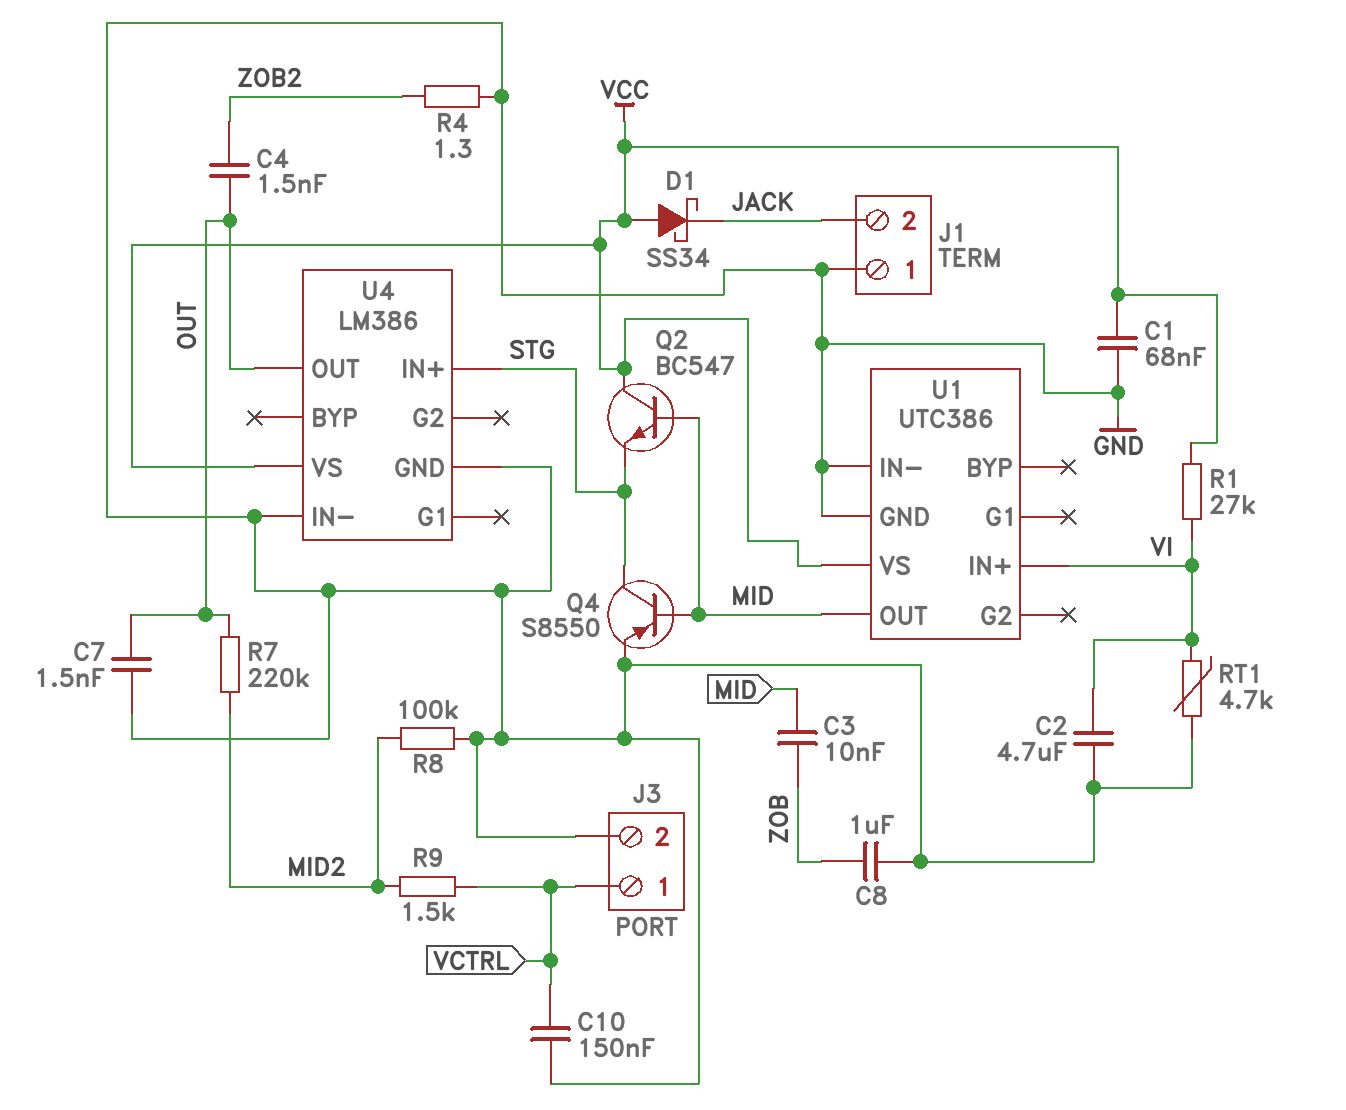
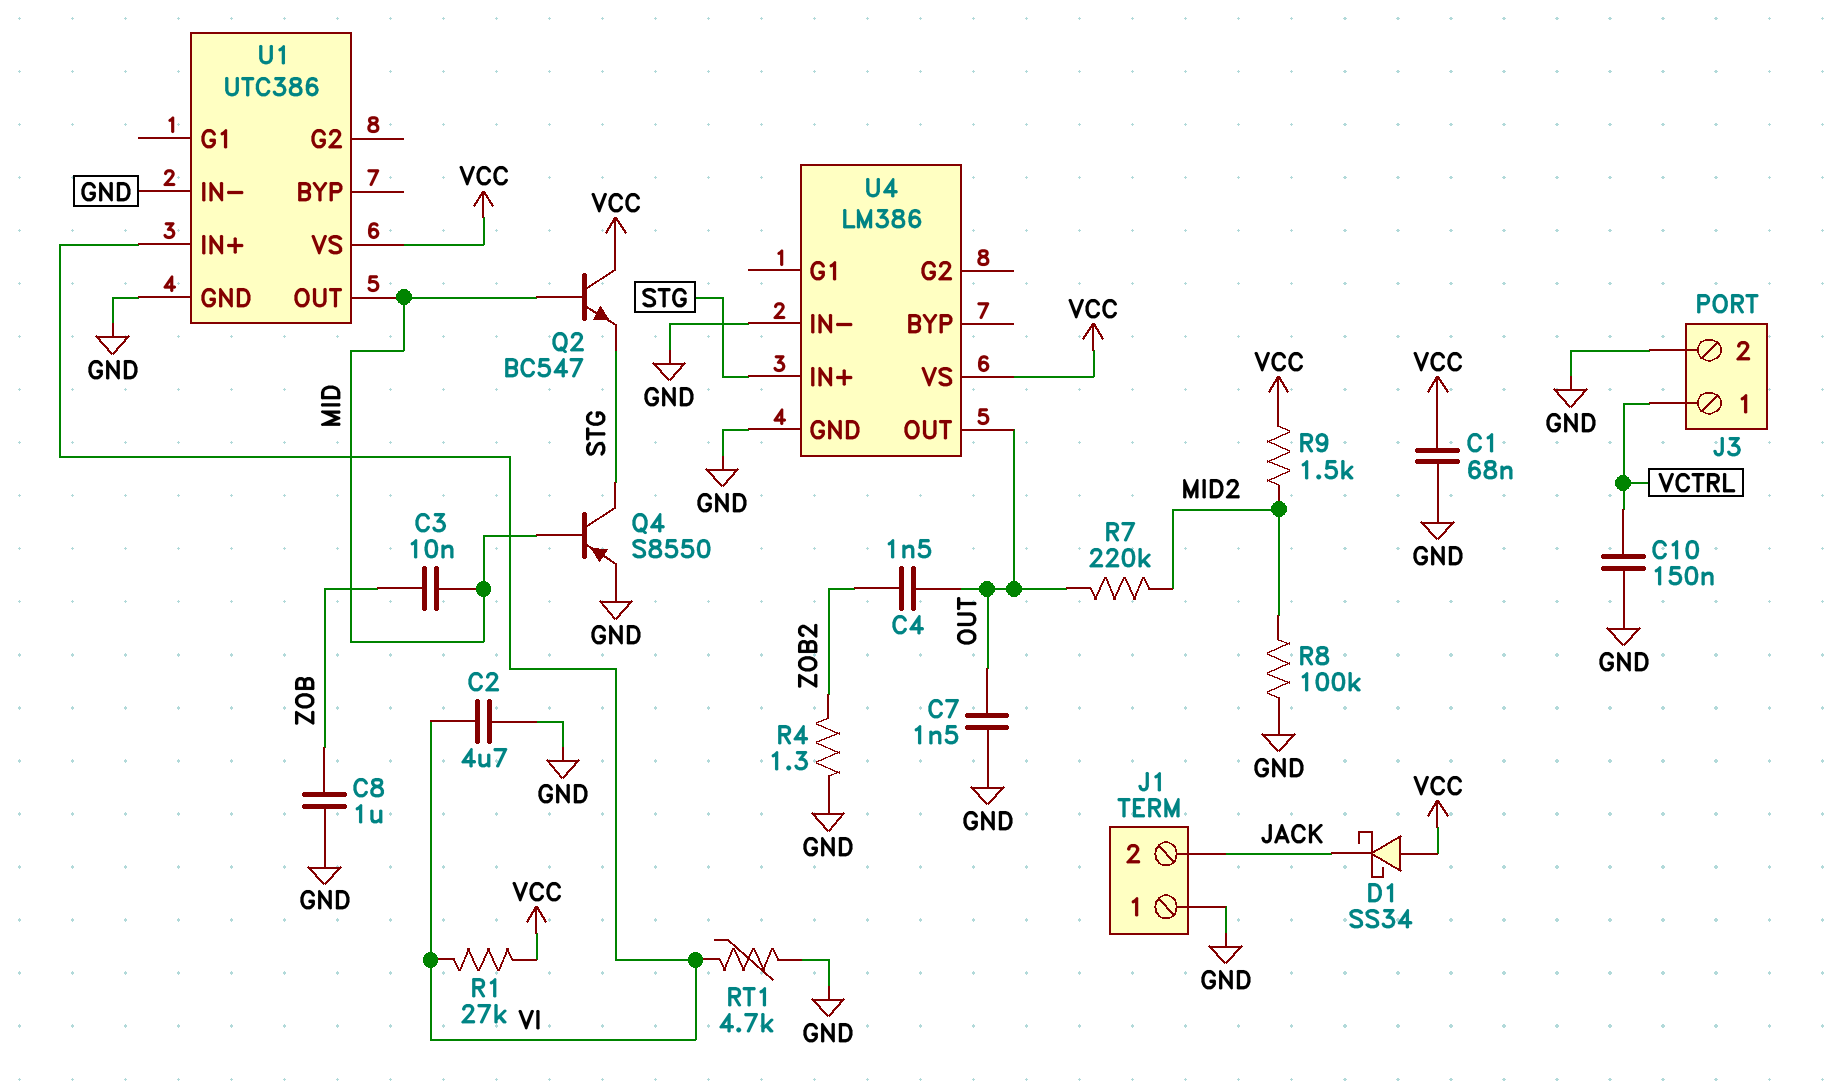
R9: 1.5k (MID2, VCTRL) -> 1.5k (MID2, VCC)

